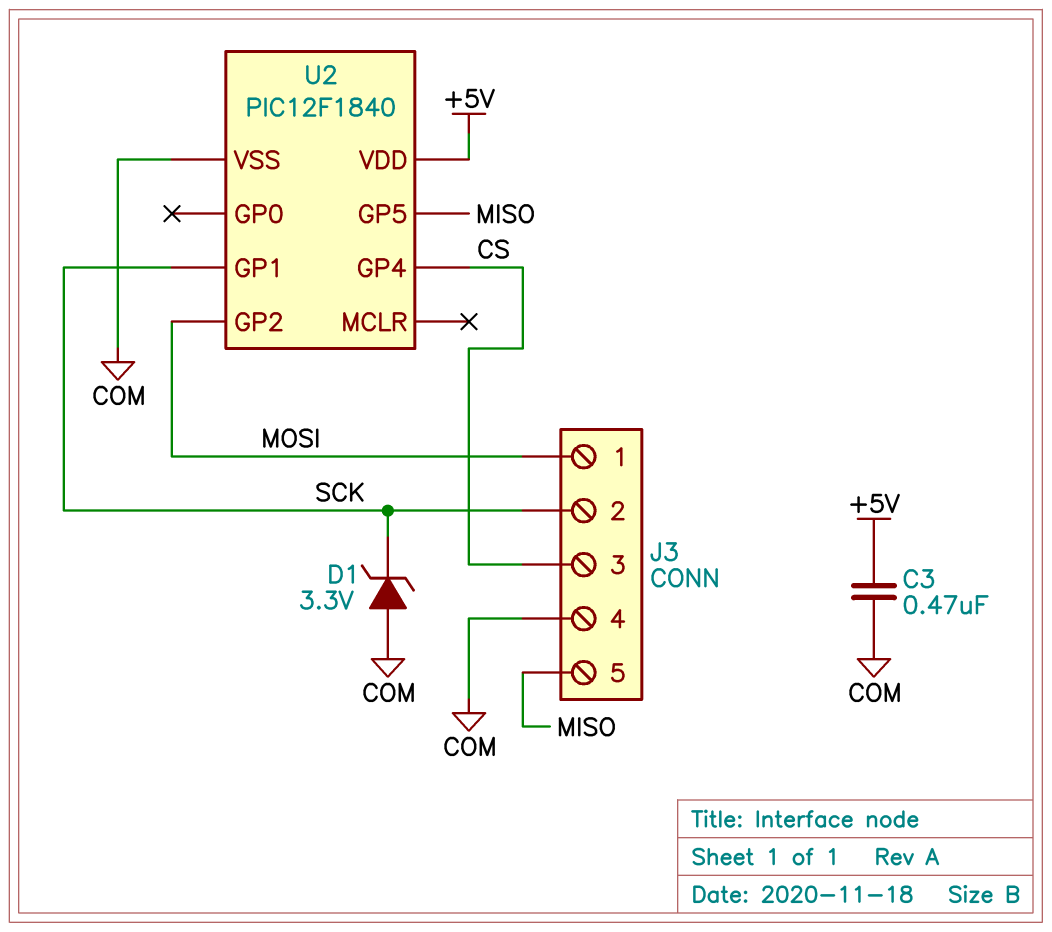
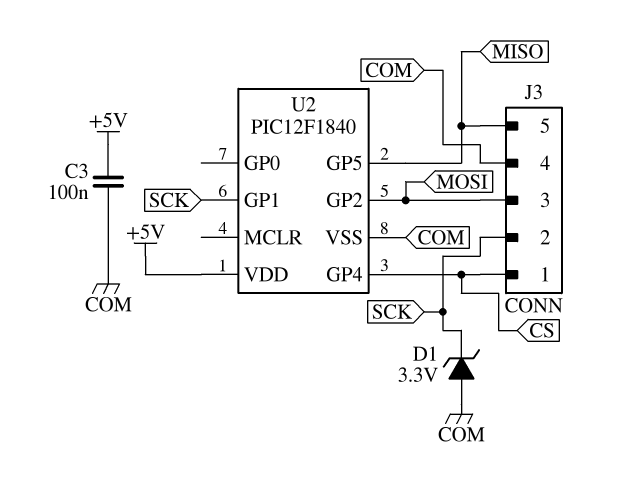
C3: 470nF (+5V, COM) -> 100nF (+5V, COM)
J3 pin 1: MOSI -> CS
J3 pin 3: CS -> MOSI

